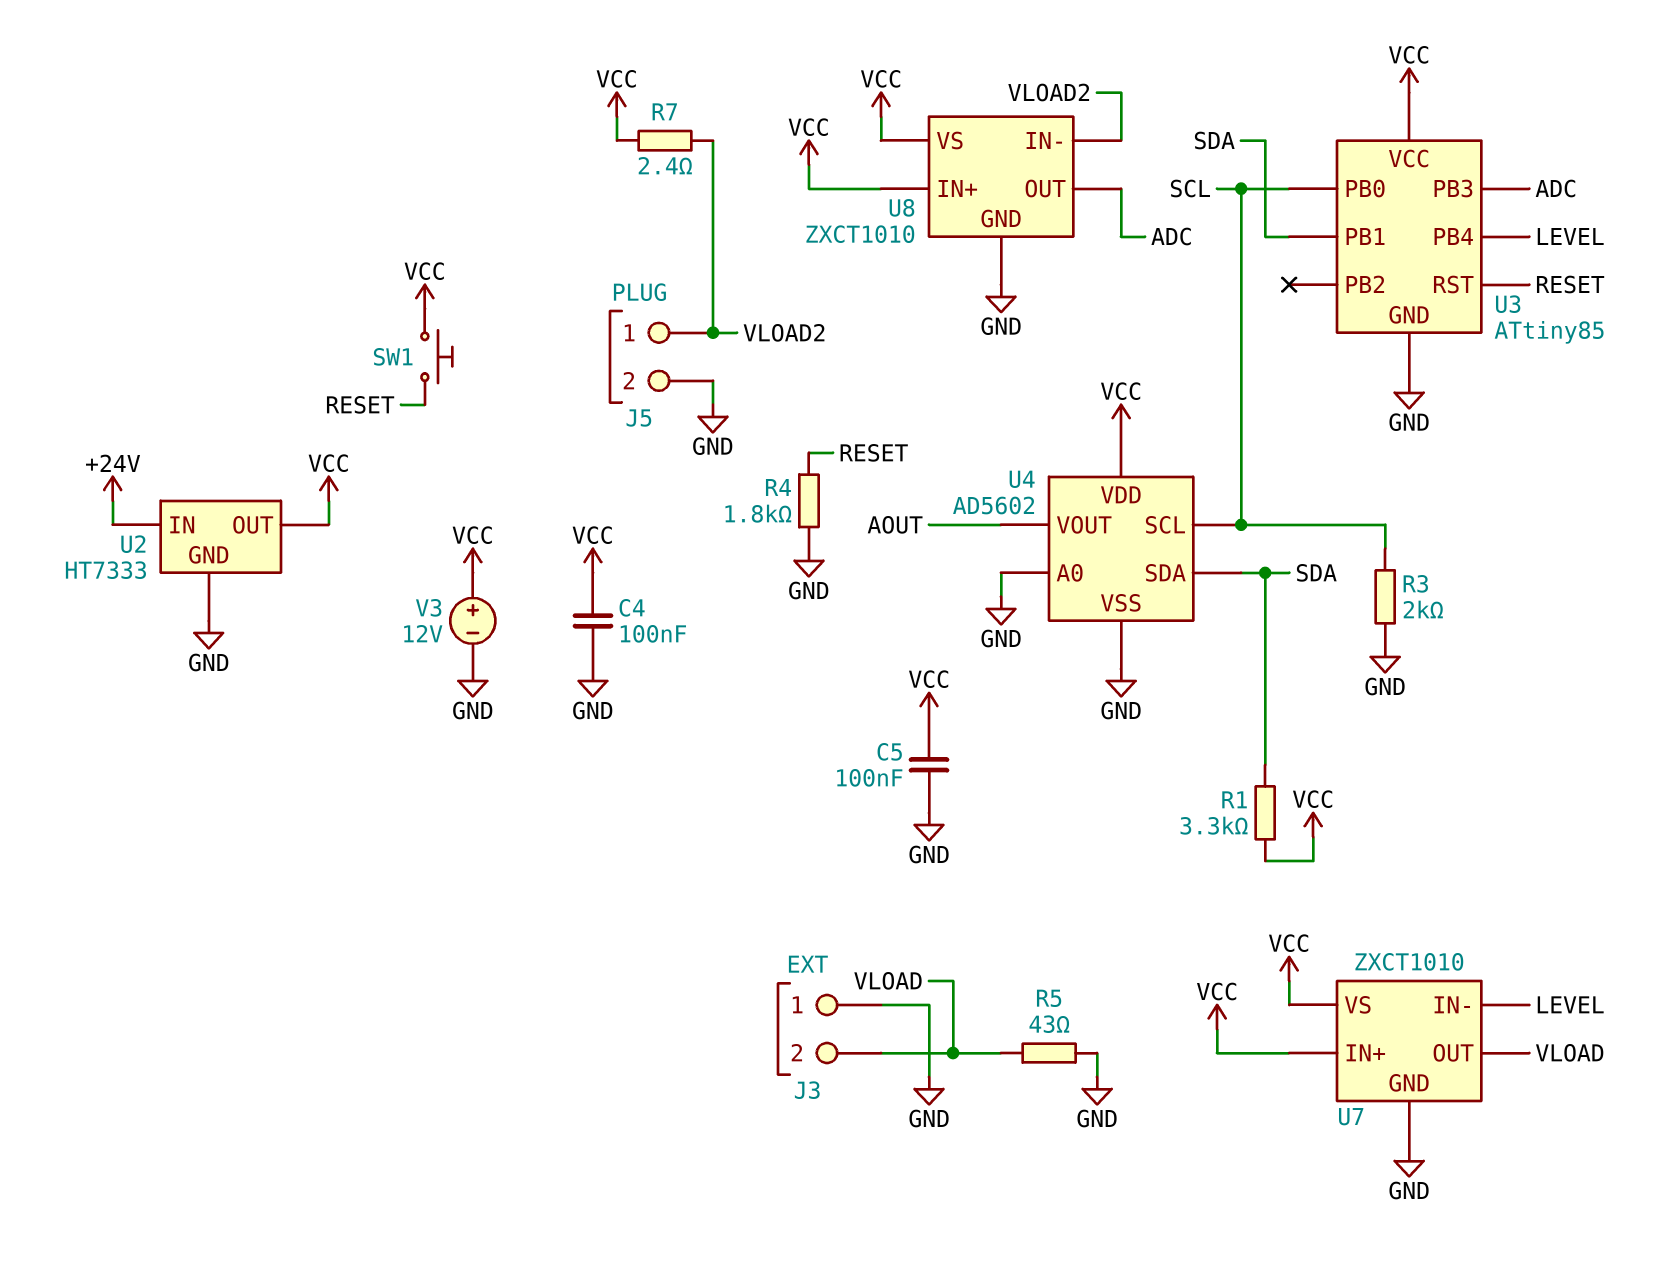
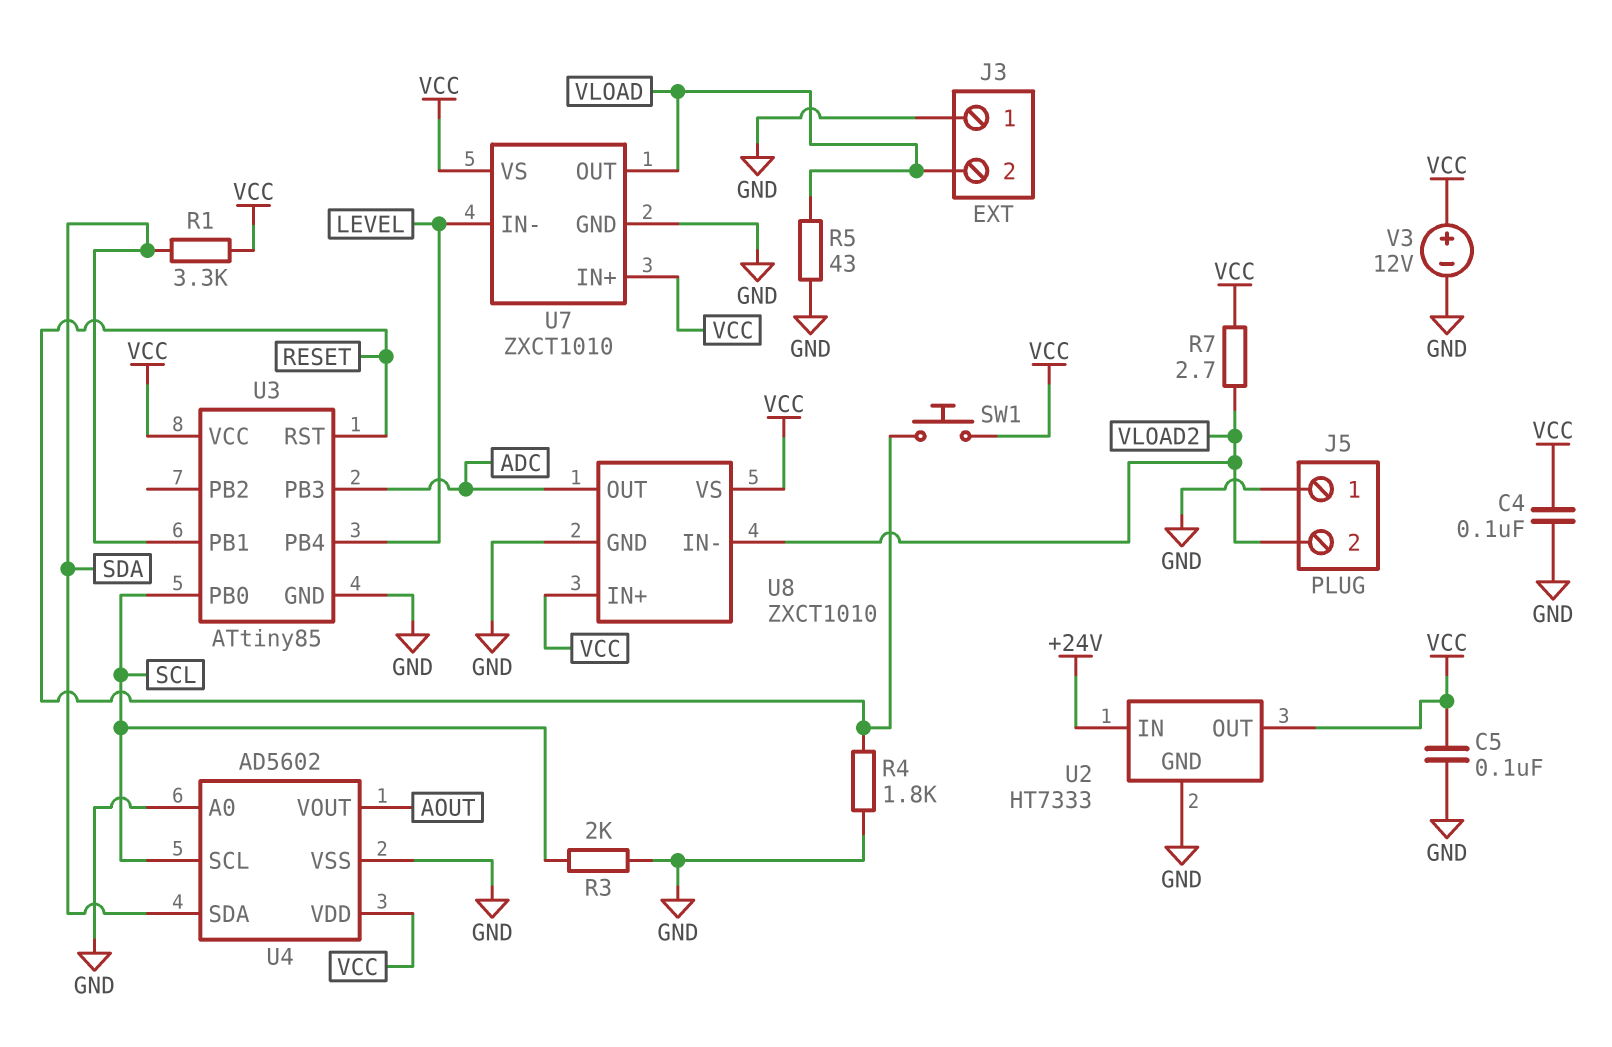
J5 pin 1: VLOAD2 -> GND
J5 pin 2: GND -> VLOAD2
R7: 2.4 (VCC, VLOAD2) -> 2.7 (VCC, VLOAD2)

